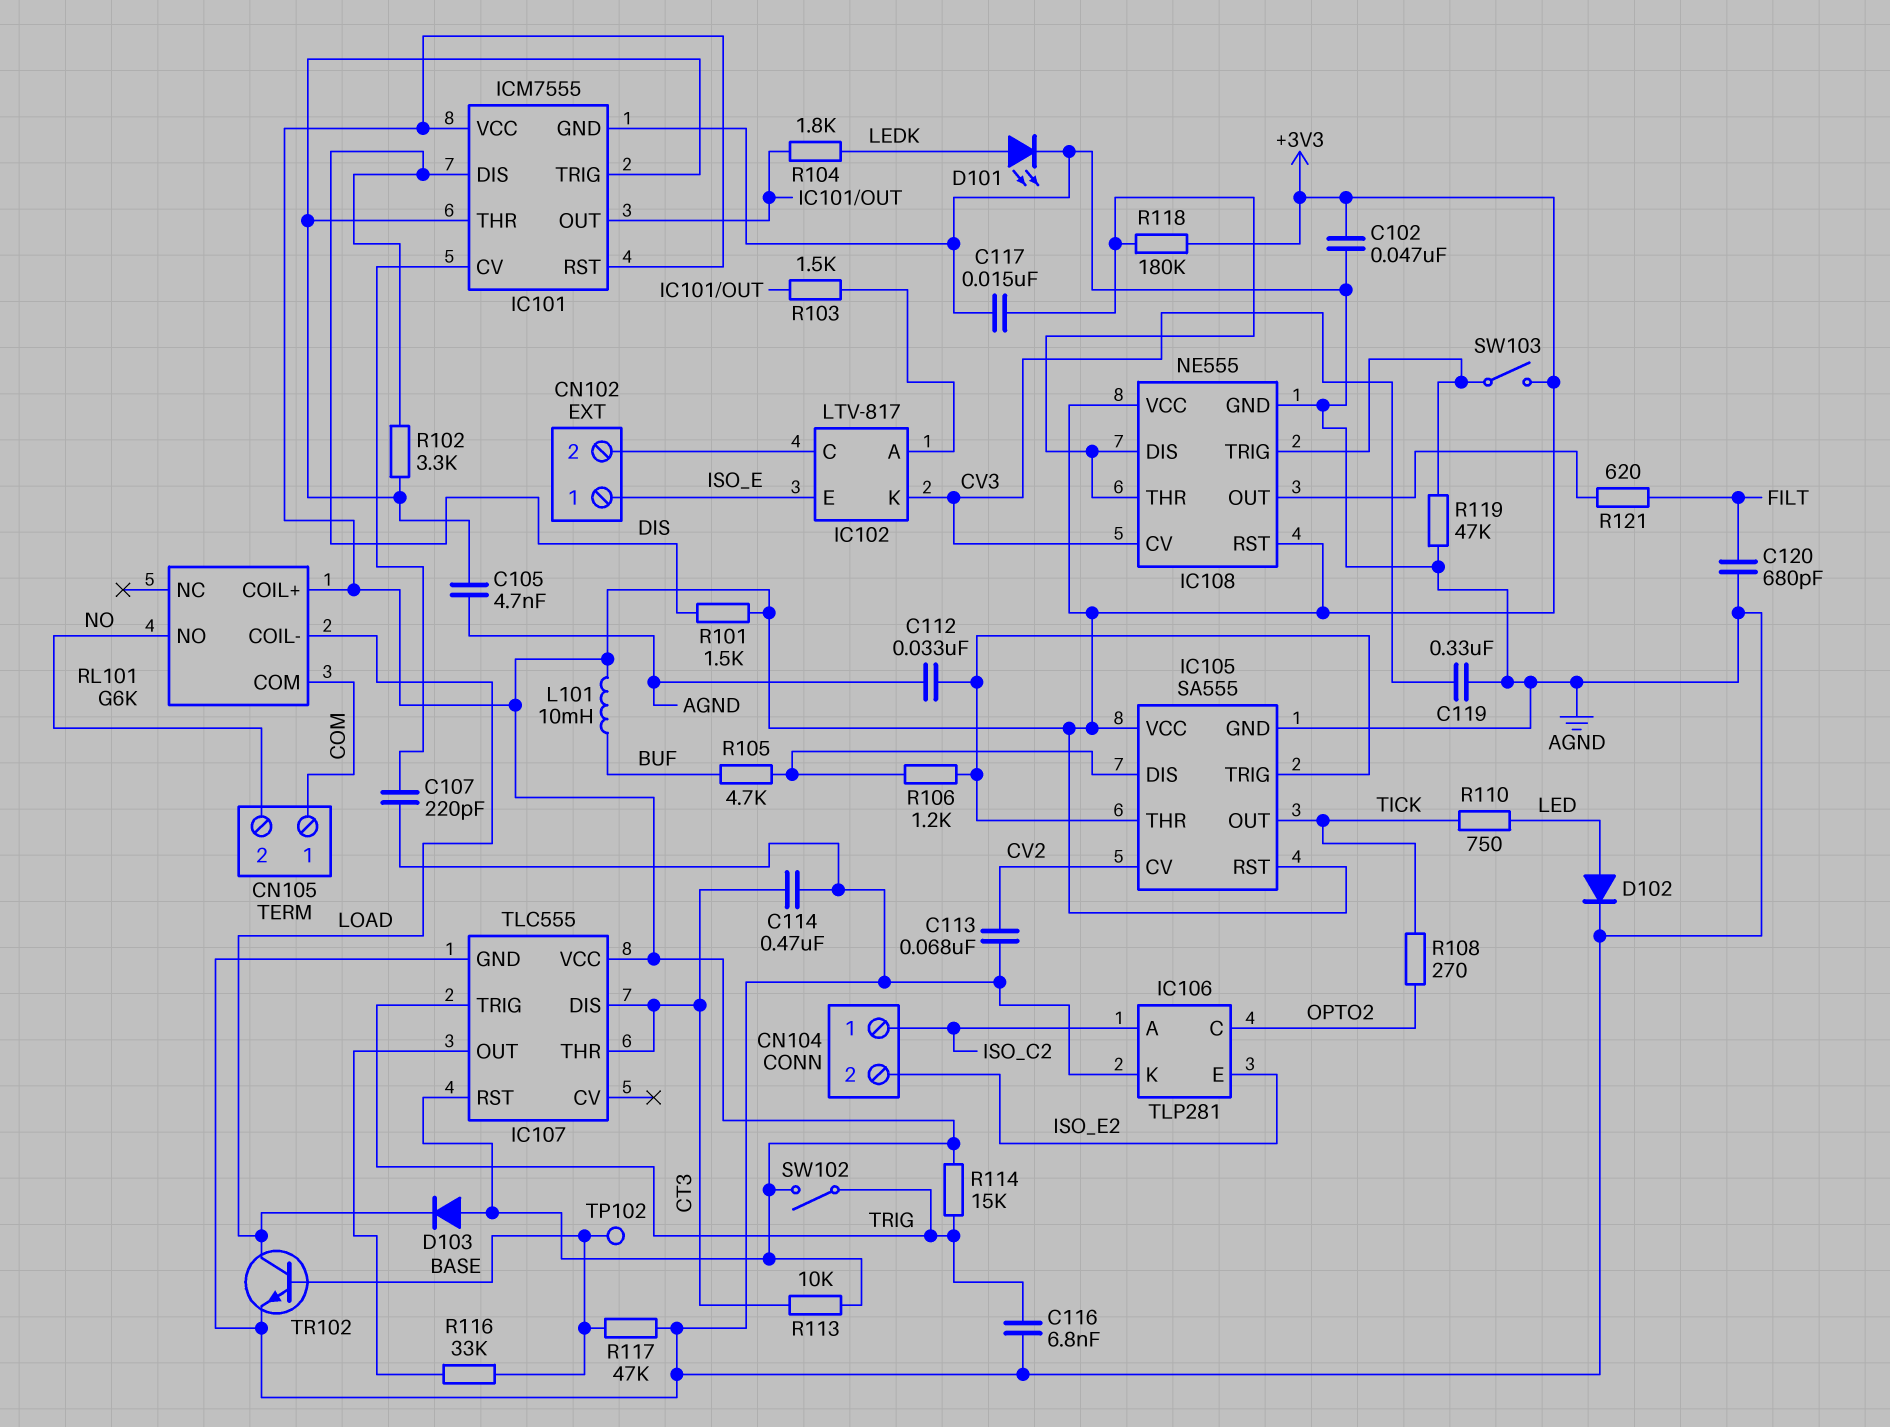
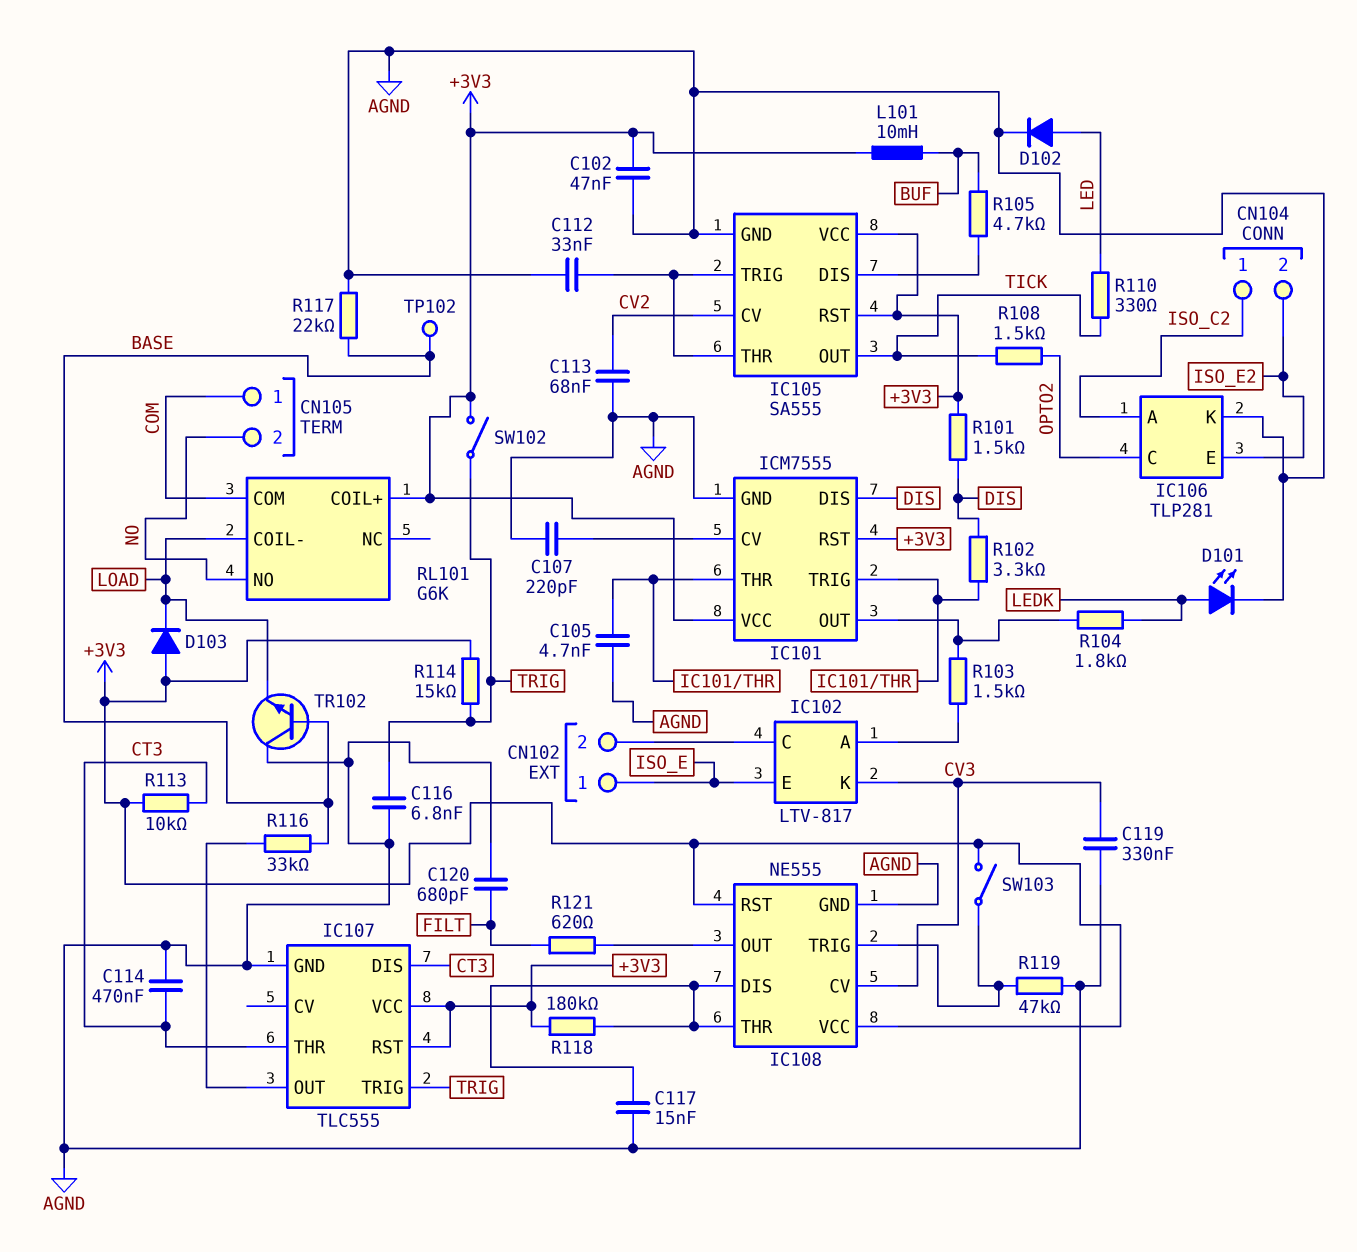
R106: 1.2k (IC105/DIS, IC105/THR) -> none
R108: 270 (OPTO2, TICK) -> 1.5k (OPTO2, TICK)
R110: 750 (LED, TICK) -> 330 (LED, TICK)
R117: 47k (AGND, BASE) -> 22k (AGND, BASE)
TR102: NPN (B BASE, C LOAD, E AGND) -> NPN (B BASE, C AGND, E LOAD)

